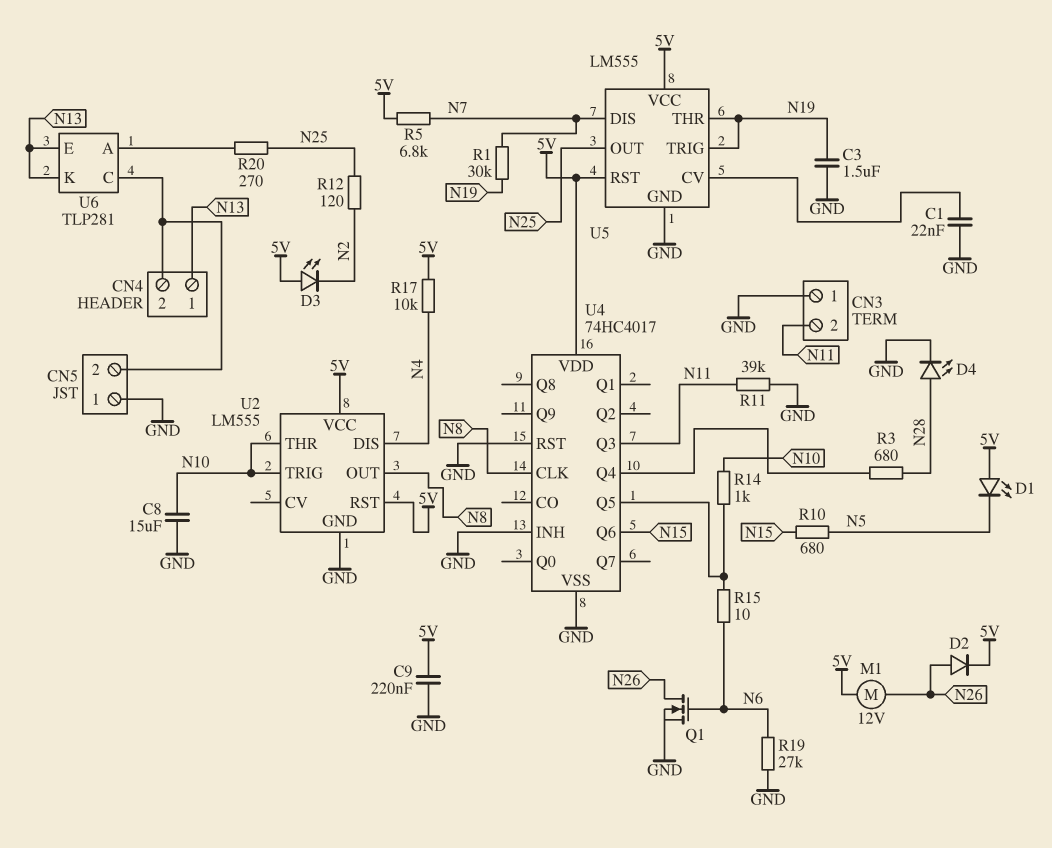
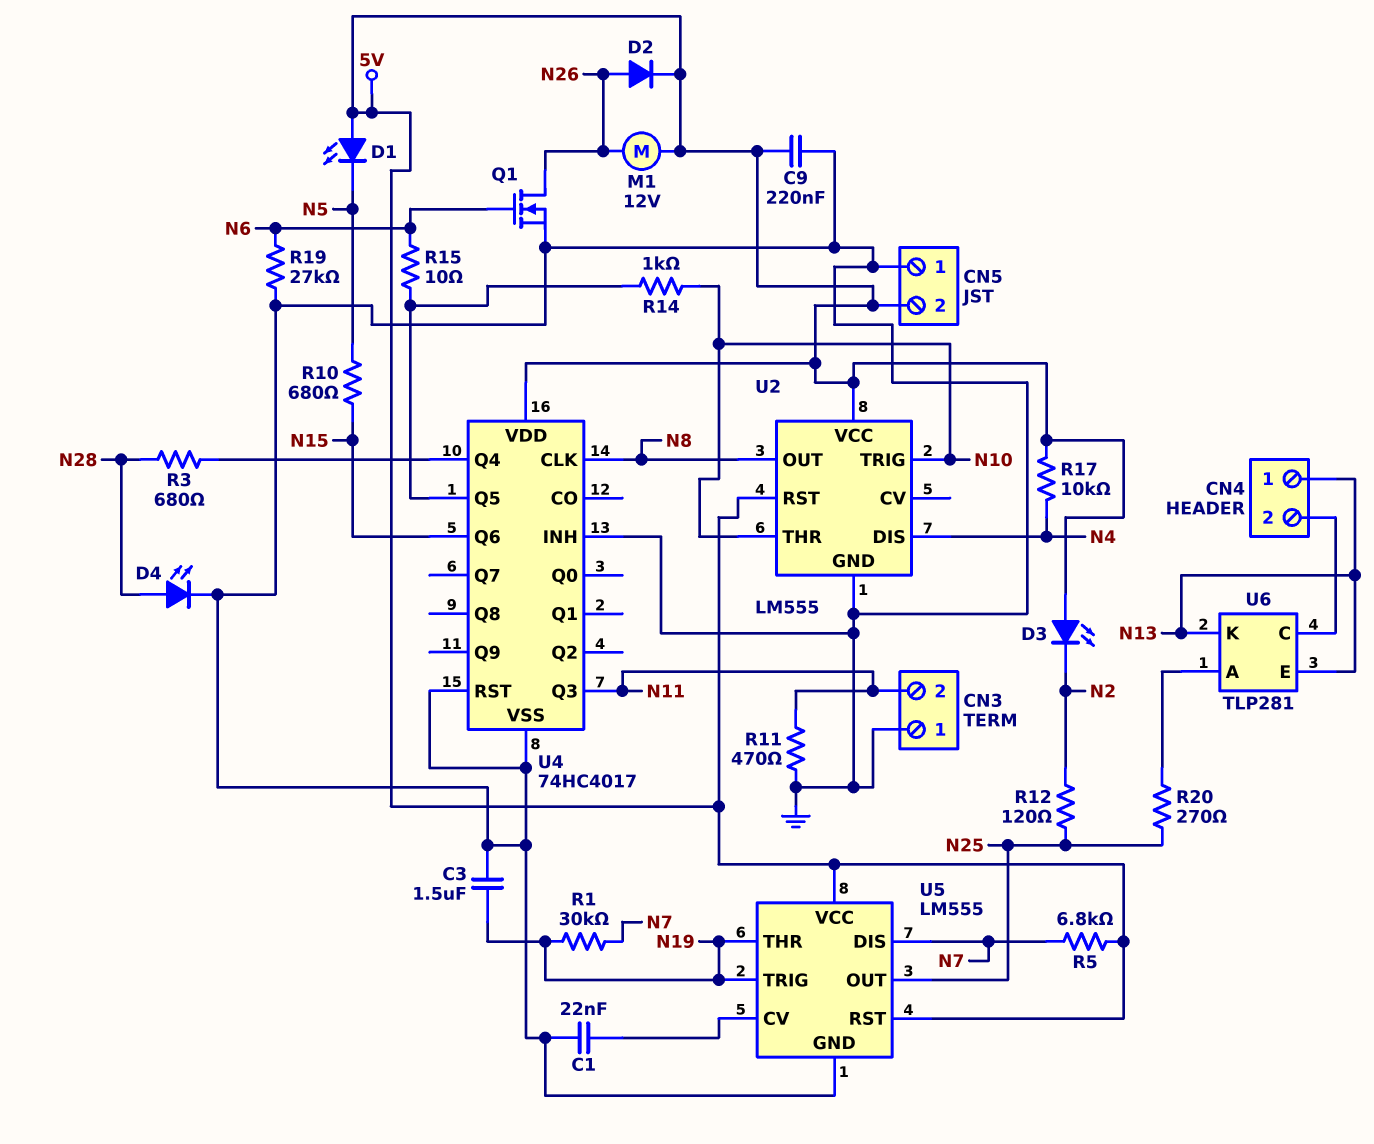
C8: 15uF (GND, N10) -> none
CN5 pin 2: CN4/2 -> 5V
R11: 39k (GND, N11) -> 470 (GND, N11)

